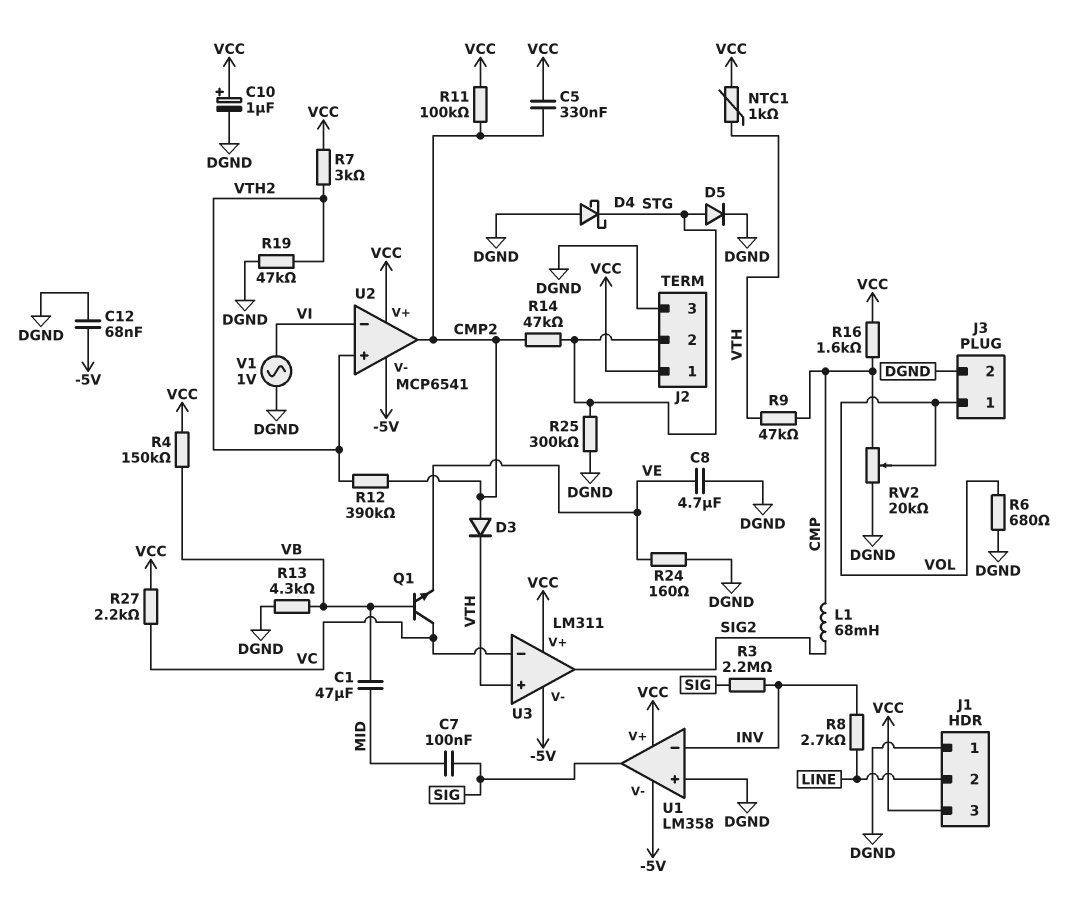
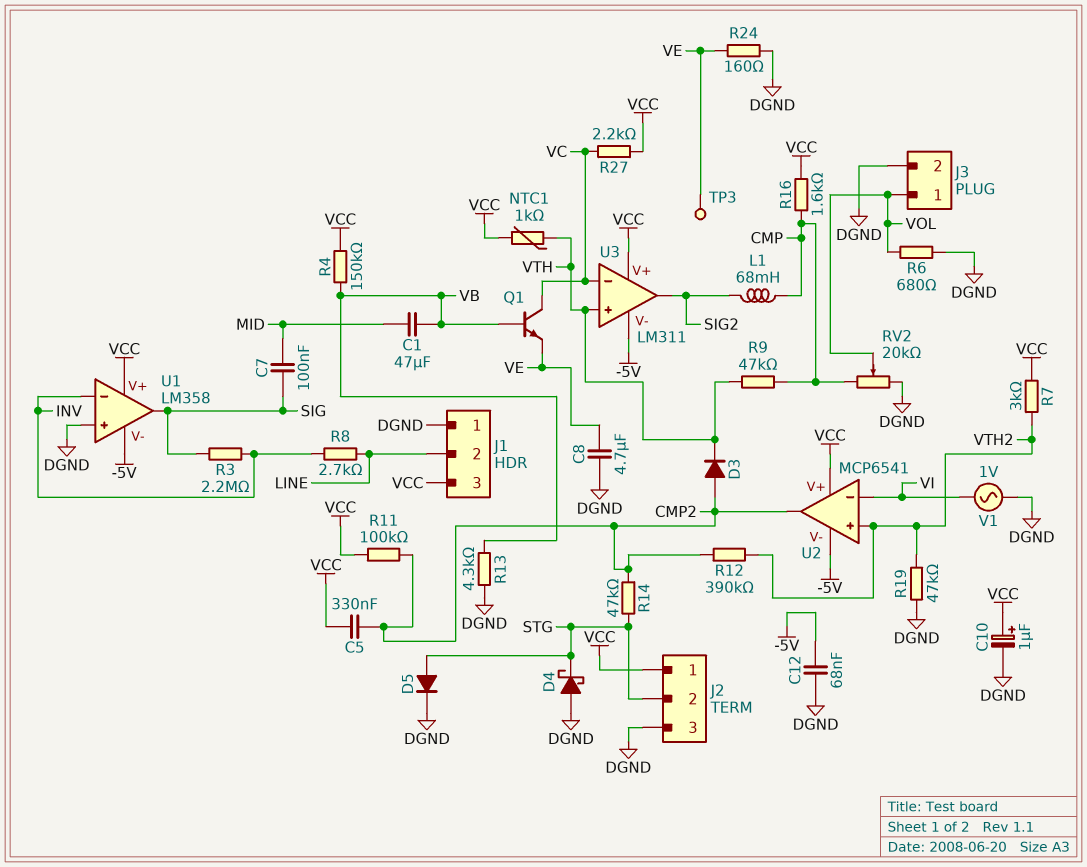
R25: 300k (DGND, STG) -> none
TP3: none -> test point (VE)

